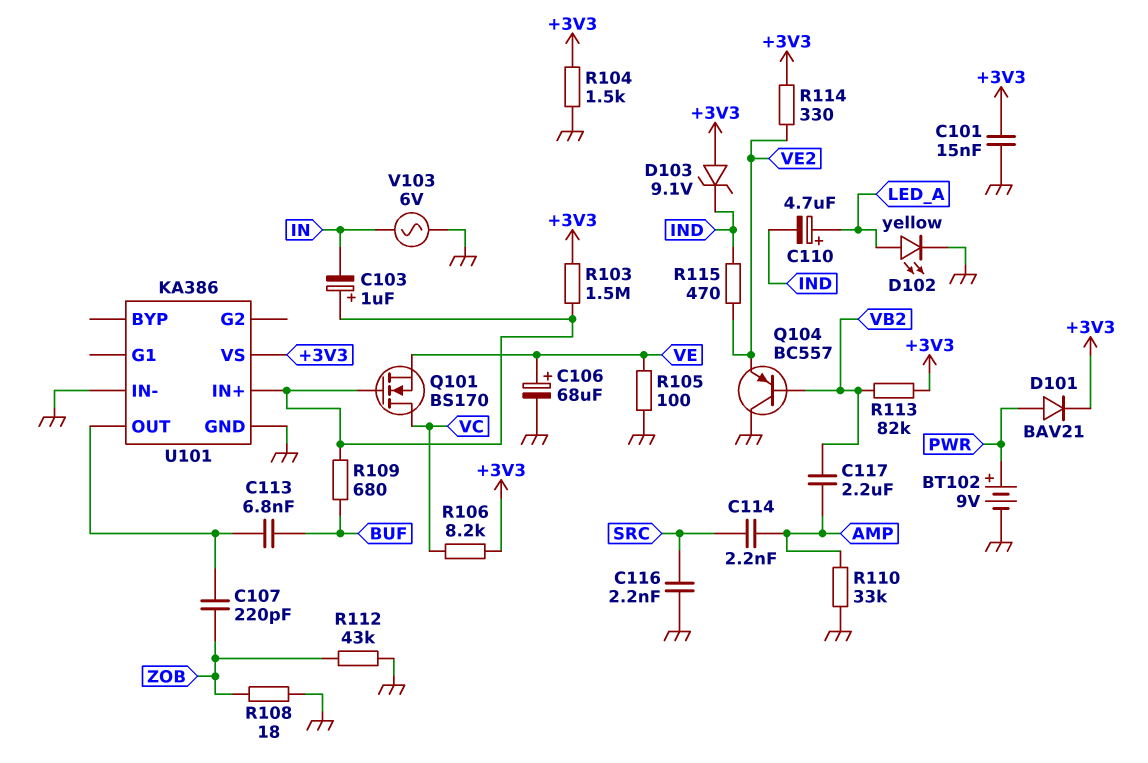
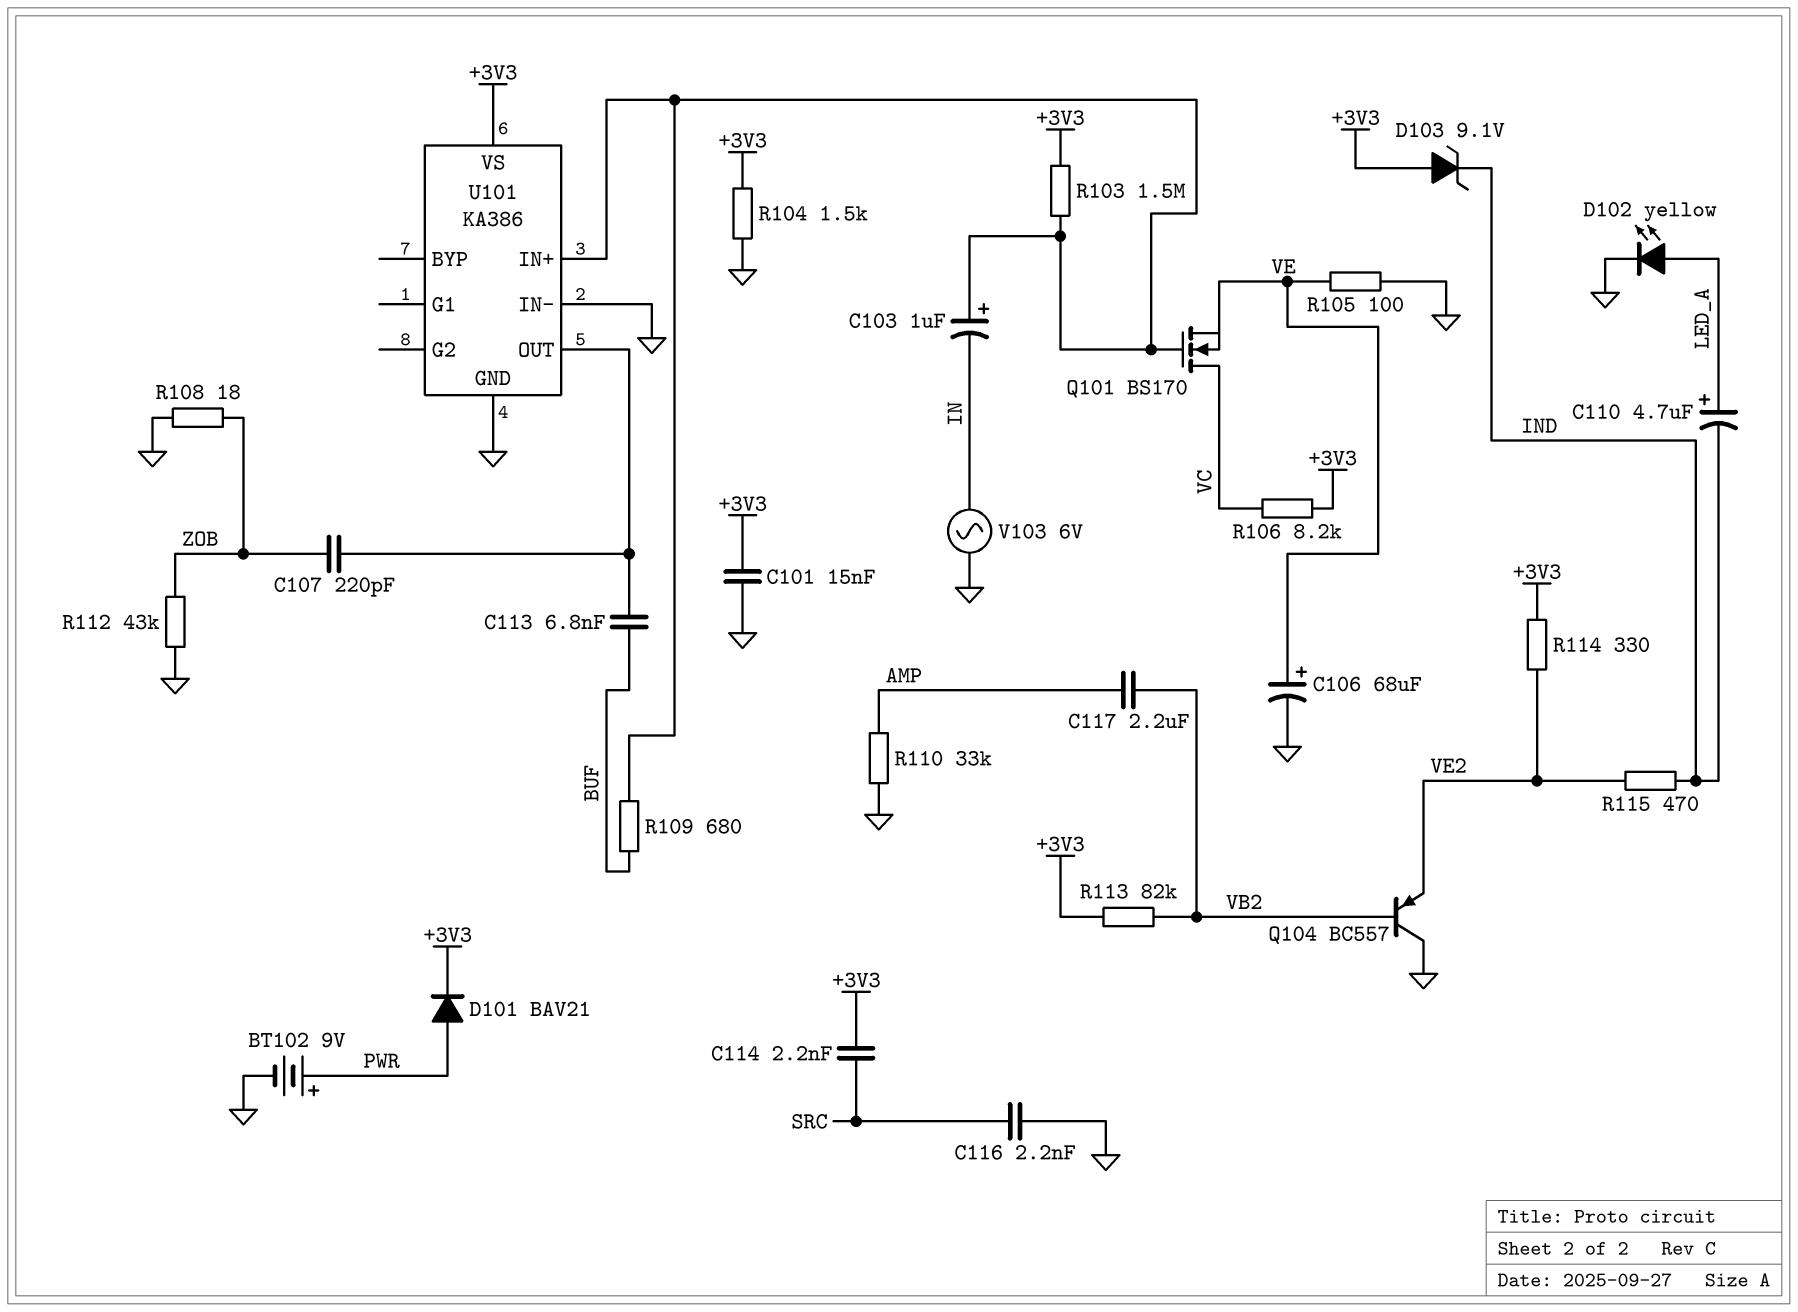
C114: 2.2nF (AMP, SRC) -> 2.2nF (+3V3, SRC)

